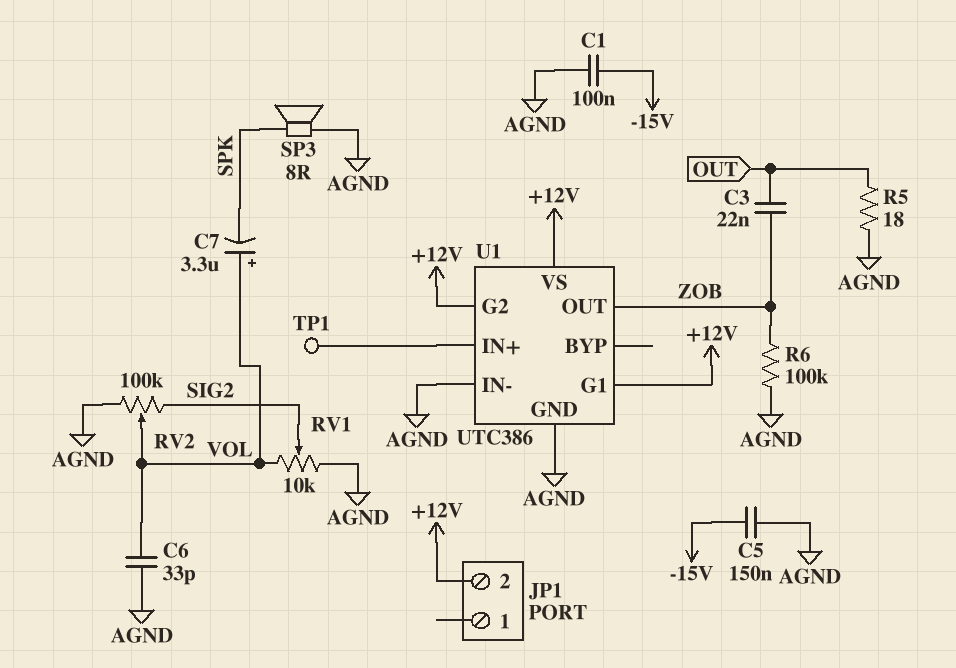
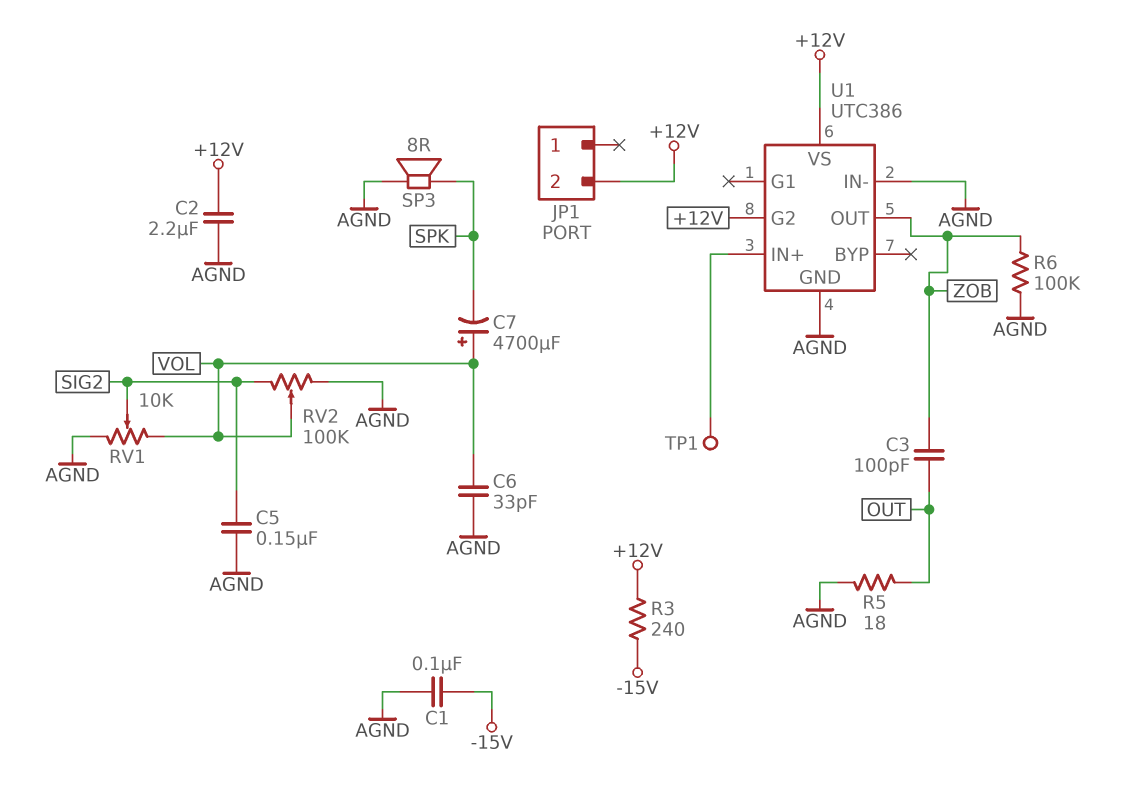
C2: none -> 2.2uF (+12V, AGND)
C3: 22nF (OUT, ZOB) -> 100pF (OUT, ZOB)
C5: 150nF (-15V, AGND) -> 150nF (AGND, SIG2)
C7: 3.3uF (plus VOL, minus SPK) -> 4700uF (plus VOL, minus SPK)
R3: none -> 240 (+12V, -15V)
U1 pin G1: +12V -> none

